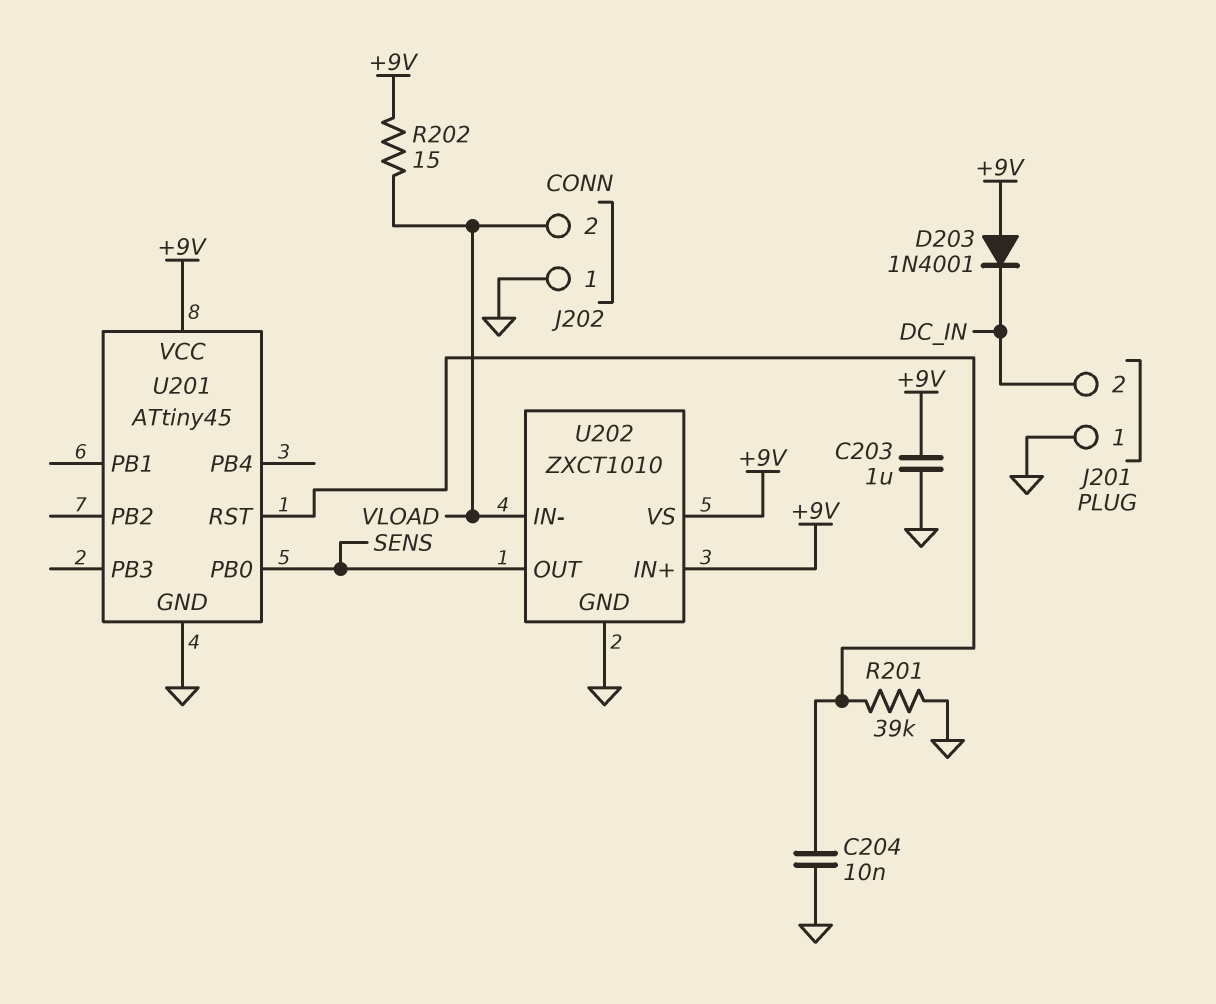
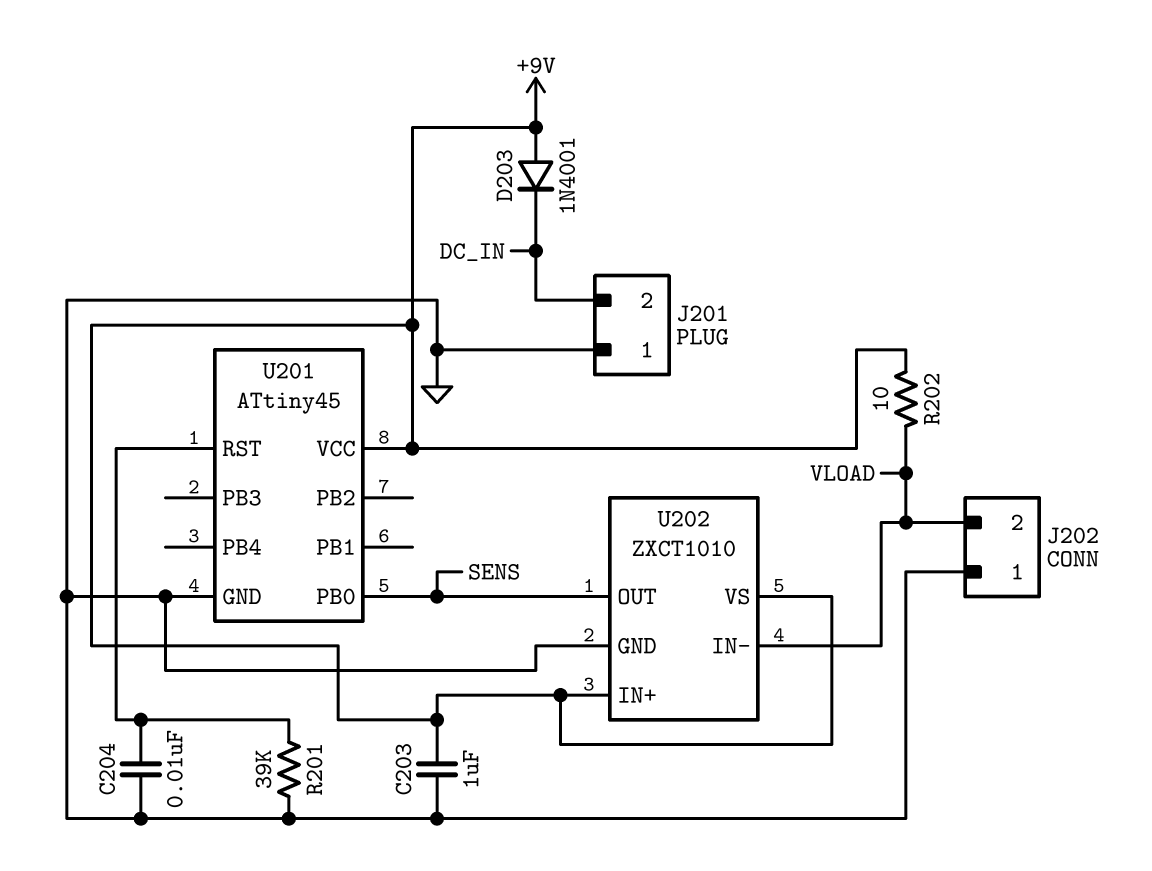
R202: 15 (+9V, VLOAD) -> 10 (+9V, VLOAD)

